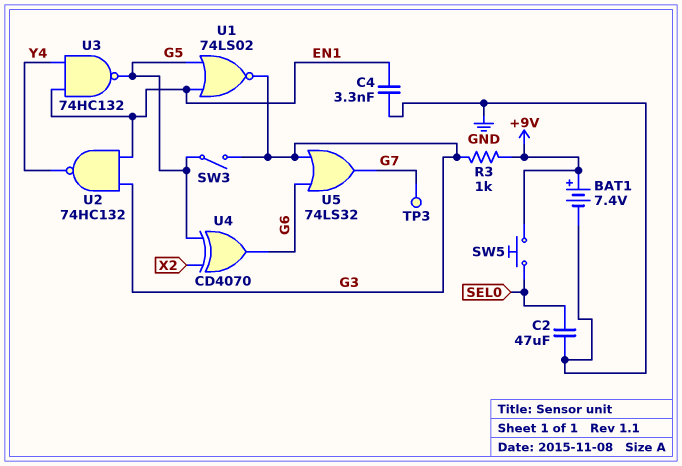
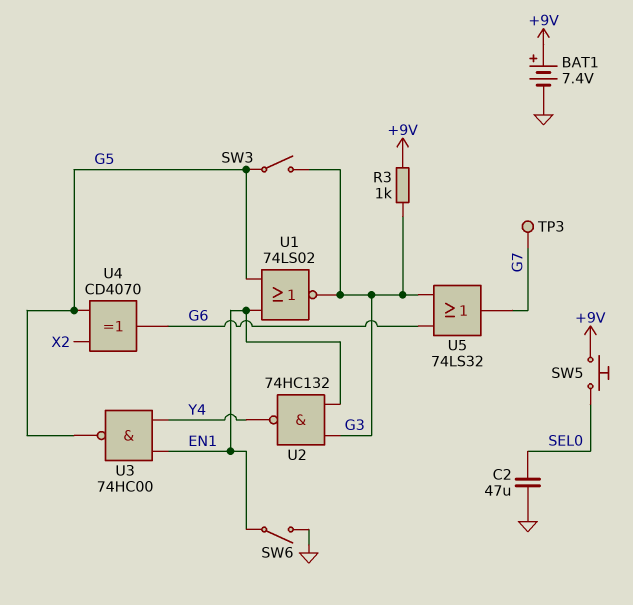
C4: 3.3nF (EN1, GND) -> none
SW6: none -> switch (EN1, GND)
U3: NAND 74HC132 (in EN1, in Y4, out G5) -> NAND 74HC00 (in EN1, in Y4, out G5)

